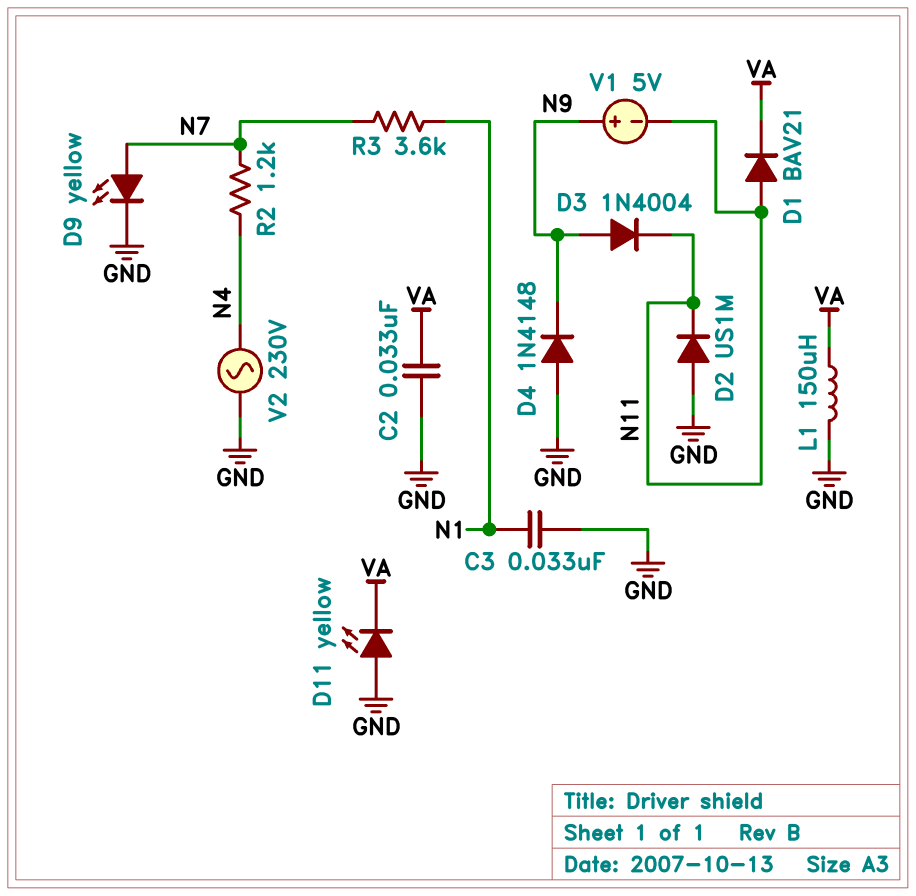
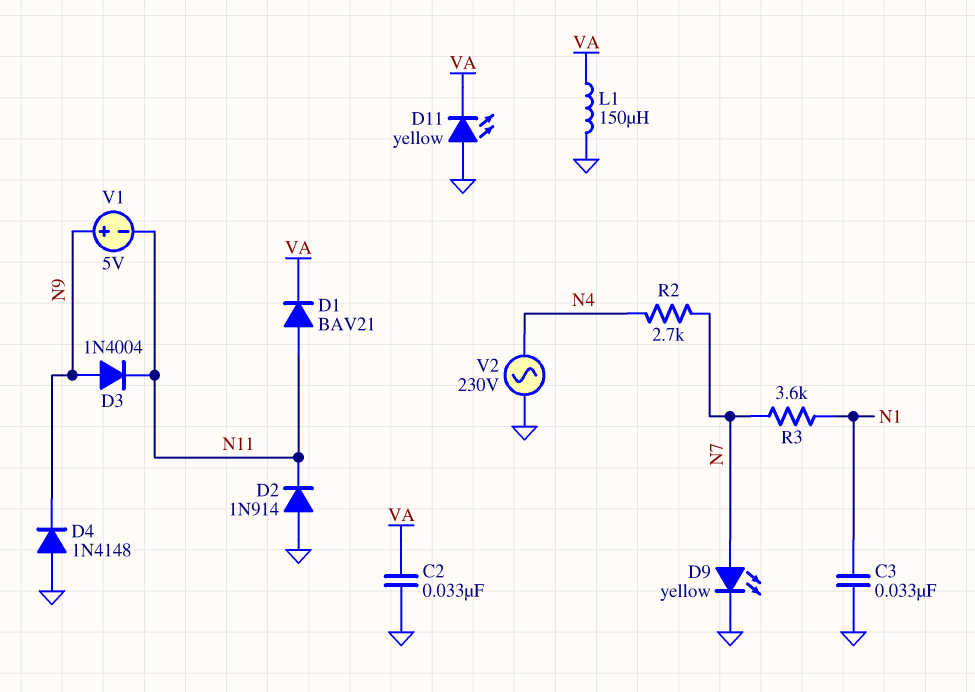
D2: diode US1M (A GND, K N11) -> diode 1N914 (A GND, K N11)
R2: 1.2k (N4, N7) -> 2.7k (N4, N7)

